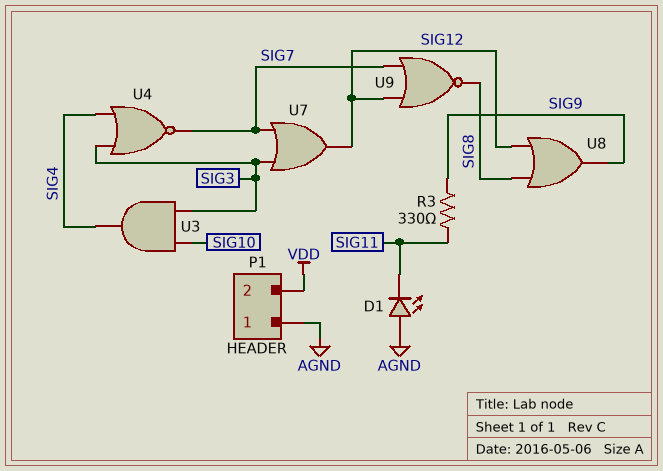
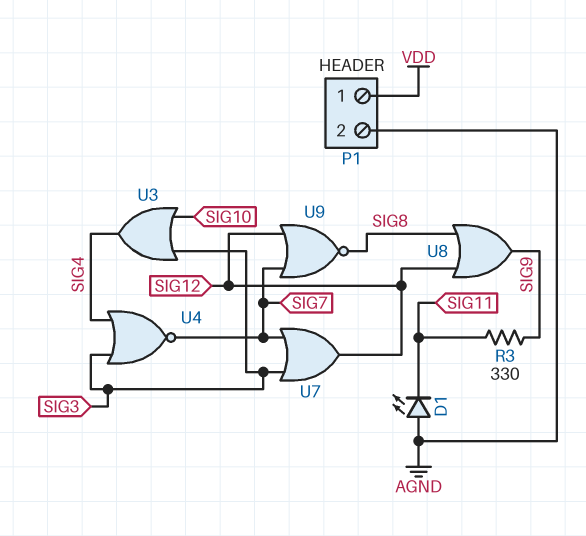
P1 pin 1: AGND -> VDD
P1 pin 2: VDD -> AGND
U3: AND (in SIG3, in SIG10, out SIG4) -> OR (in SIG3, in SIG10, out SIG4)

